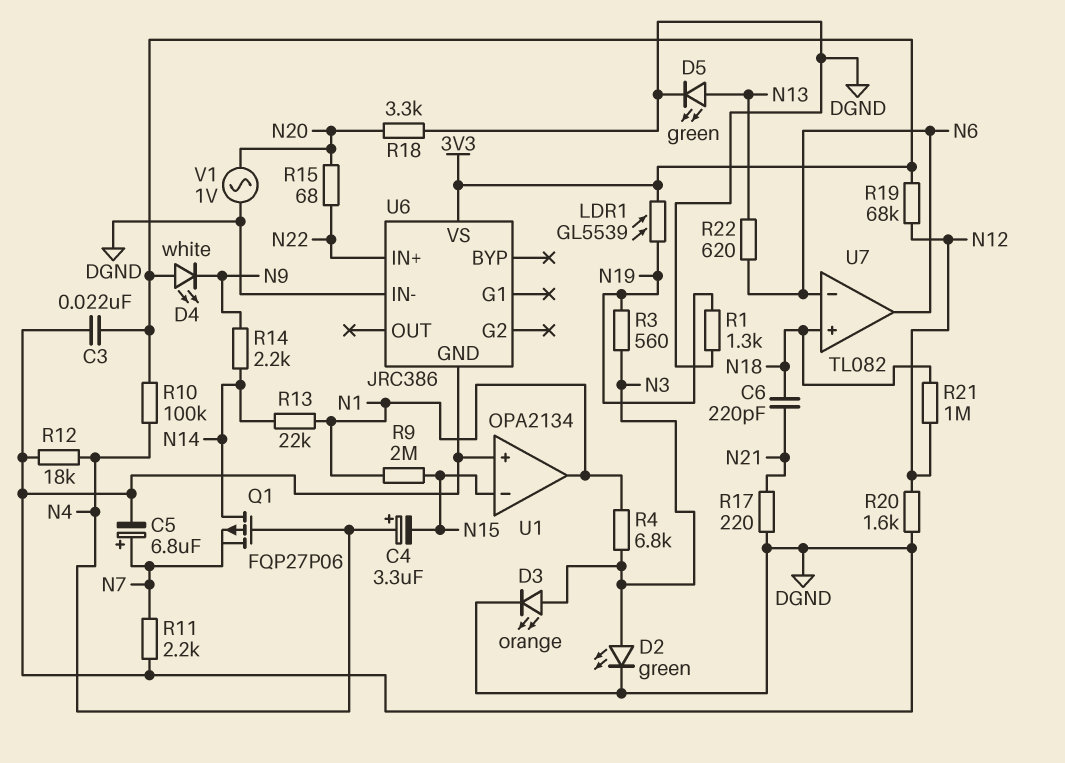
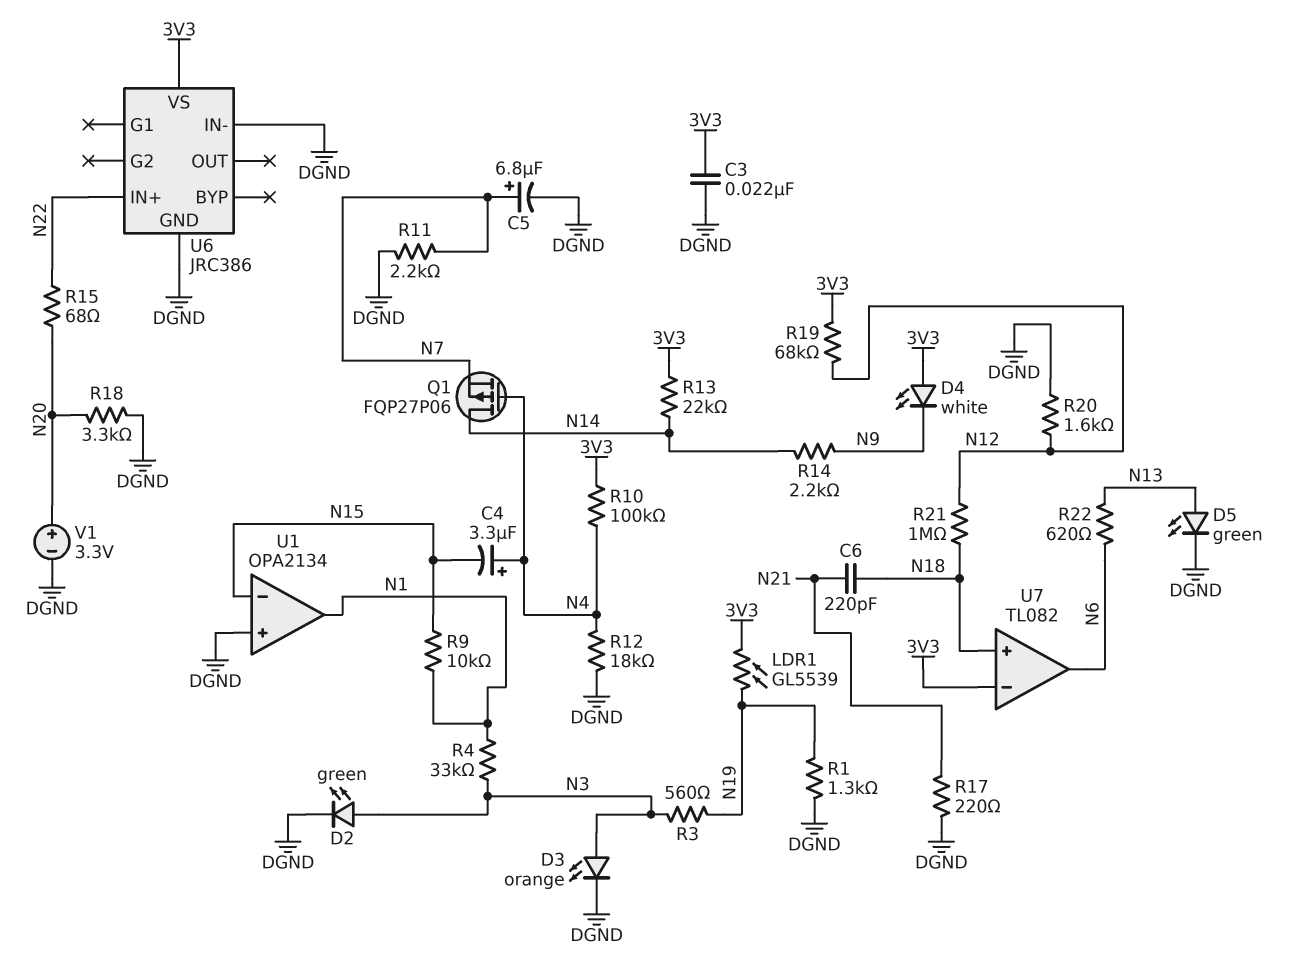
R4: 6.8k (N1, N3) -> 33k (N1, N3)
R9: 2M (N1, N15) -> 10k (N1, N15)
R13: 22k (N1, N14) -> 22k (3V3, N14)
U7 pin in-: N6 -> 3V3
V1: AC 1V (DGND, N20) -> 3.3V (plus N20, minus DGND)

